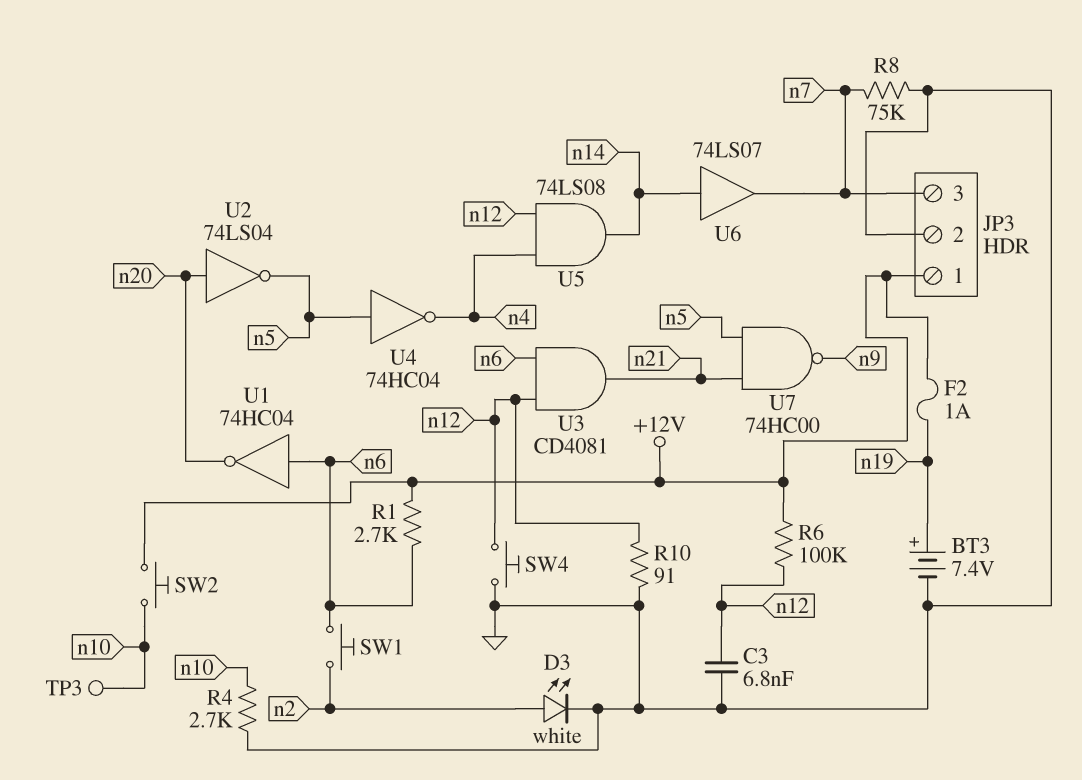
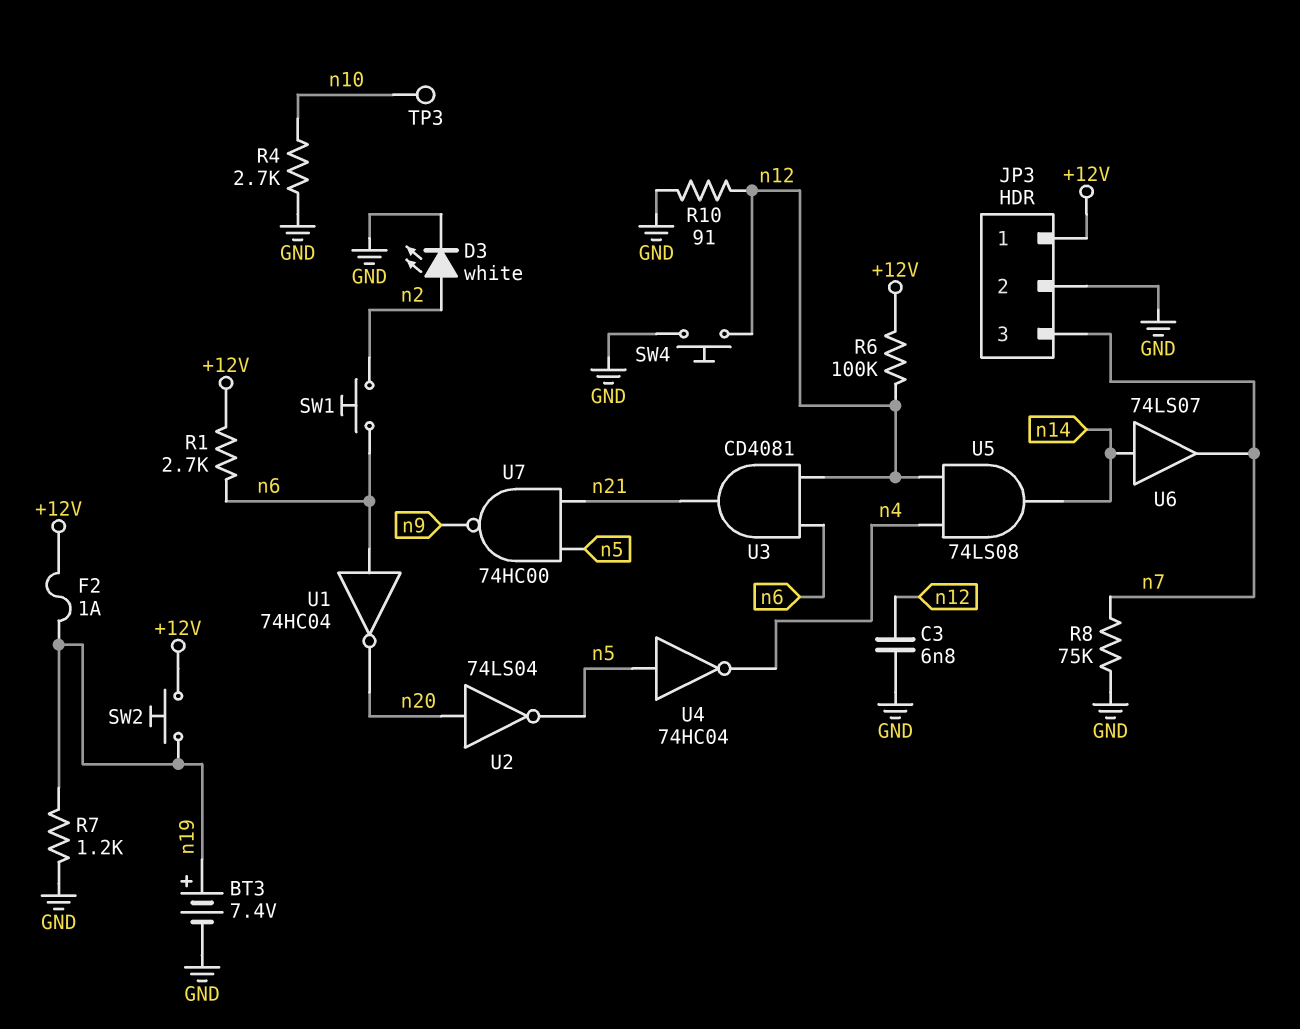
R7: none -> 1.2k (GND, n19)
SW2: button (+12V, n10) -> button (+12V, n19)

